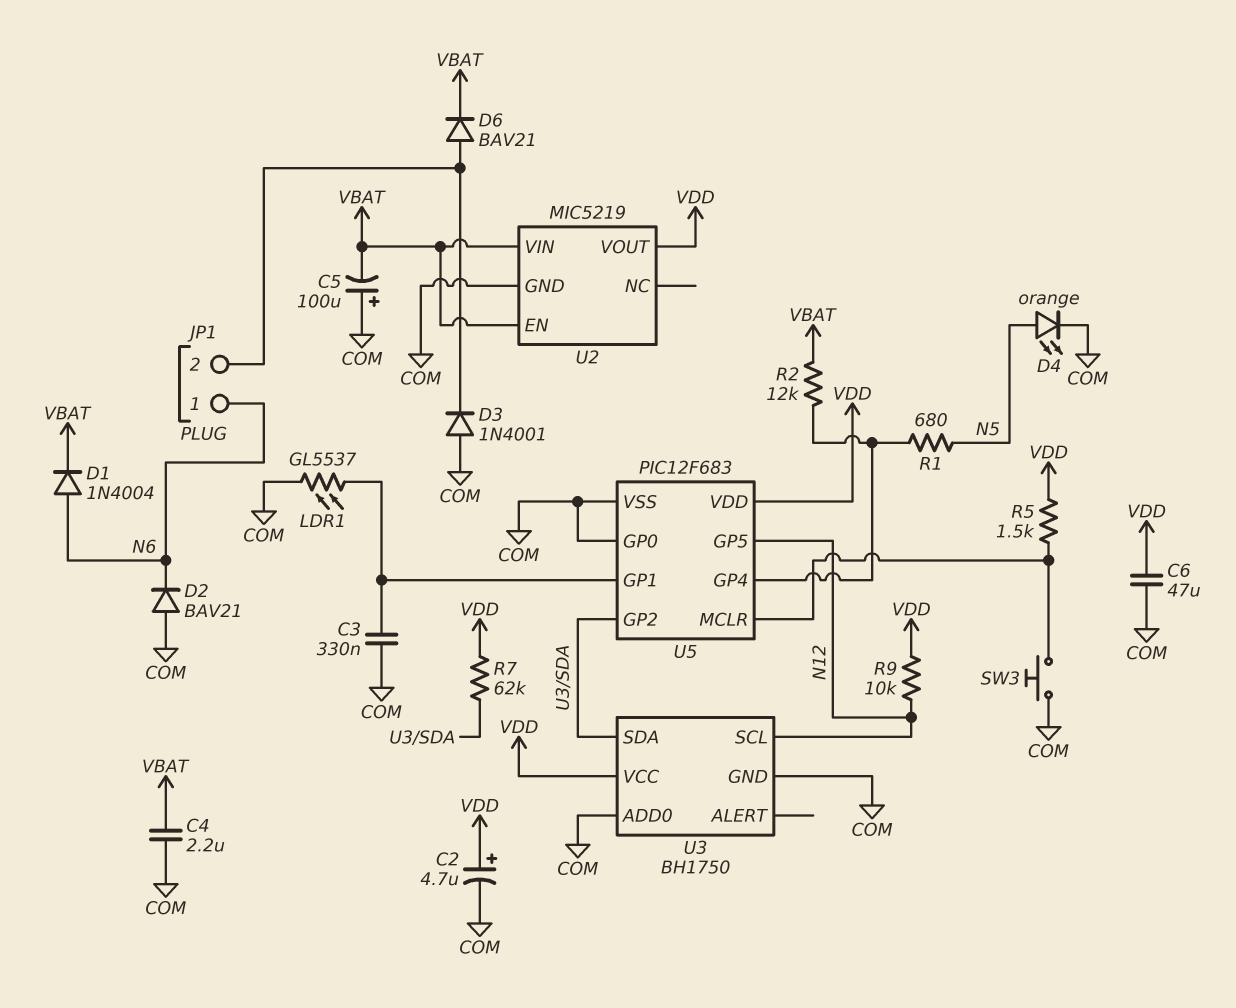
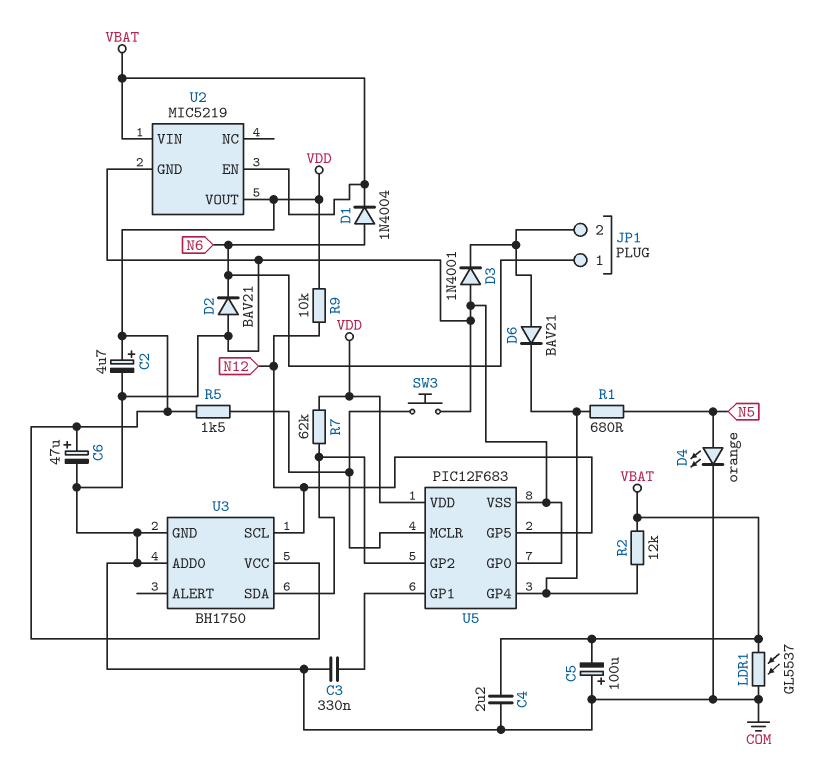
C6: 47uF (COM, VDD) -> 47uF (plus VDD, minus COM)
D6: diode BAV21 (A JP1/2, K VBAT) -> diode BAV21 (A JP1/2, K U5/GP4)
LDR1: GL5537 (COM, U5/GP1) -> GL5537 (COM, VBAT)

